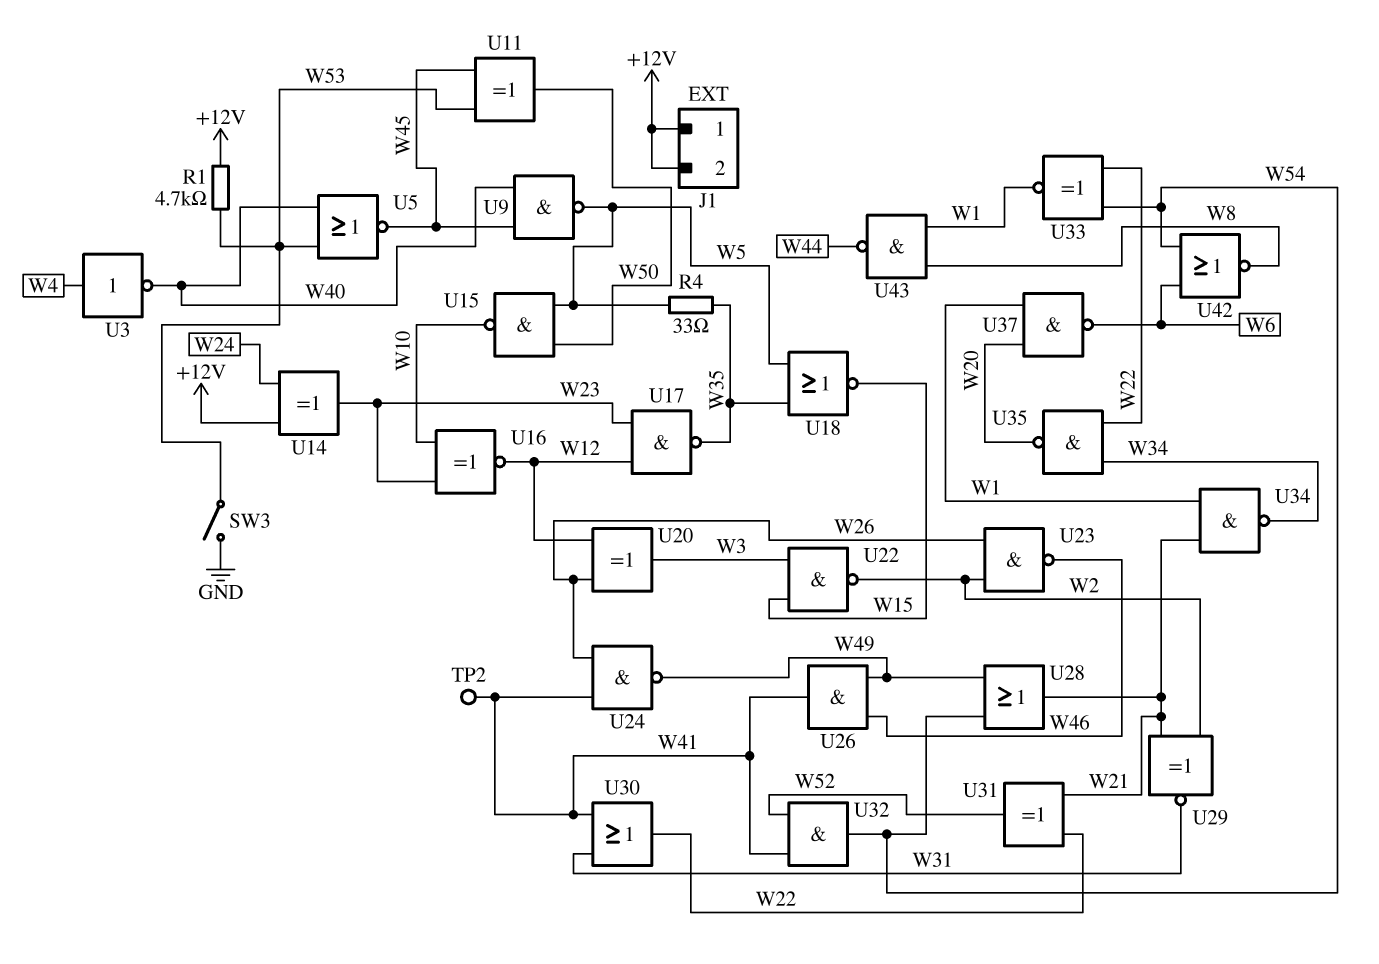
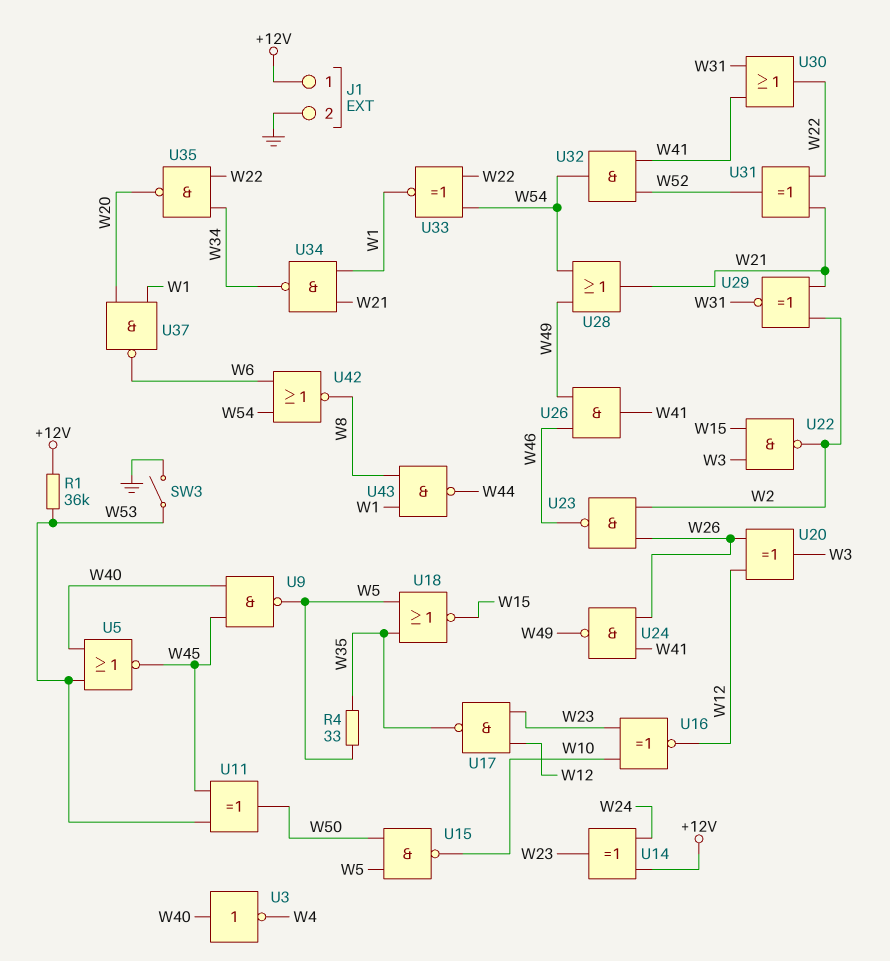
J1 pin 2: +12V -> GND
R1: 4.7k (+12V, W53) -> 36k (+12V, W53)
TP2: test point (W41) -> none
U3: NOT (in W4, out W40) -> NOT (in W40, out W4)

